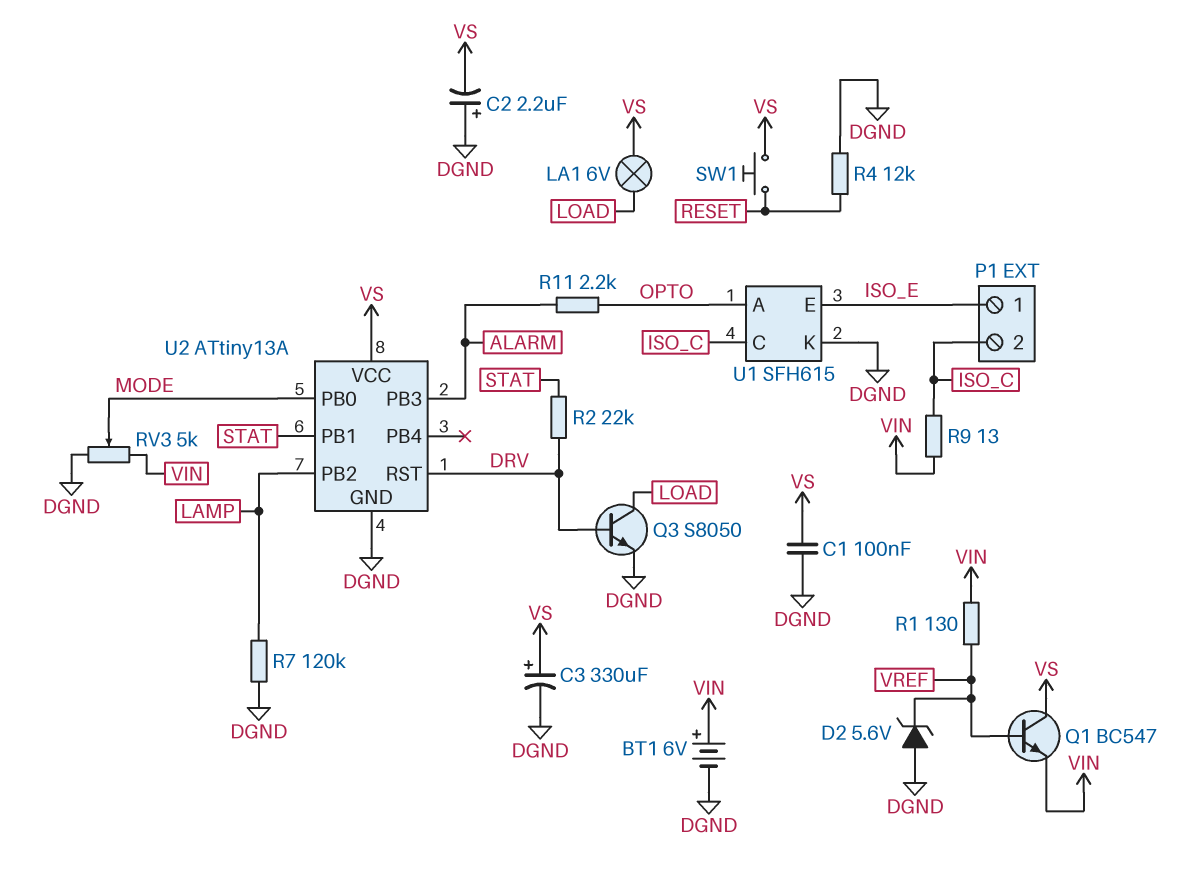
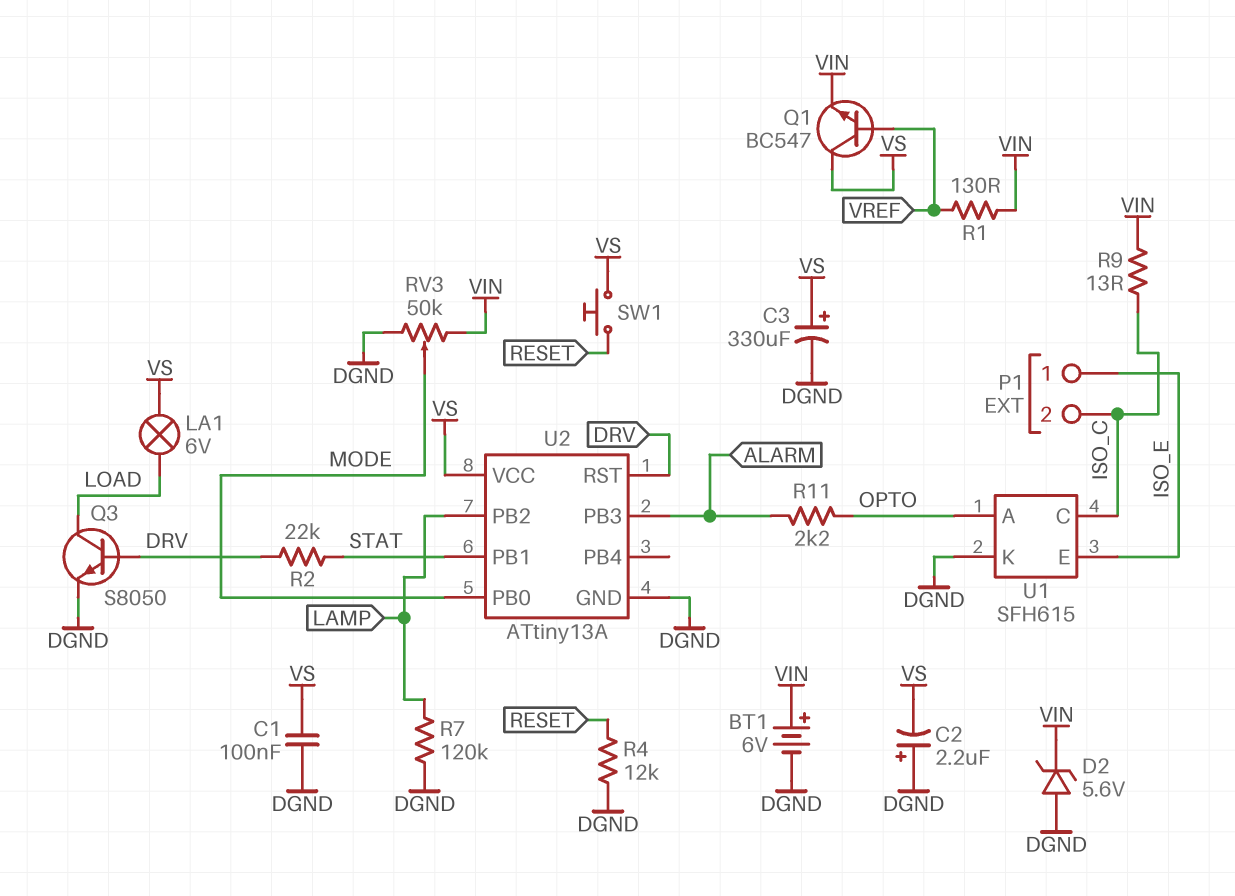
D2: zener 5.6V (A DGND, K VREF) -> zener 5.6V (A DGND, K VIN)
RV3: 5k (DGND, VIN, wiper MODE) -> 50k (DGND, VIN, wiper MODE)

